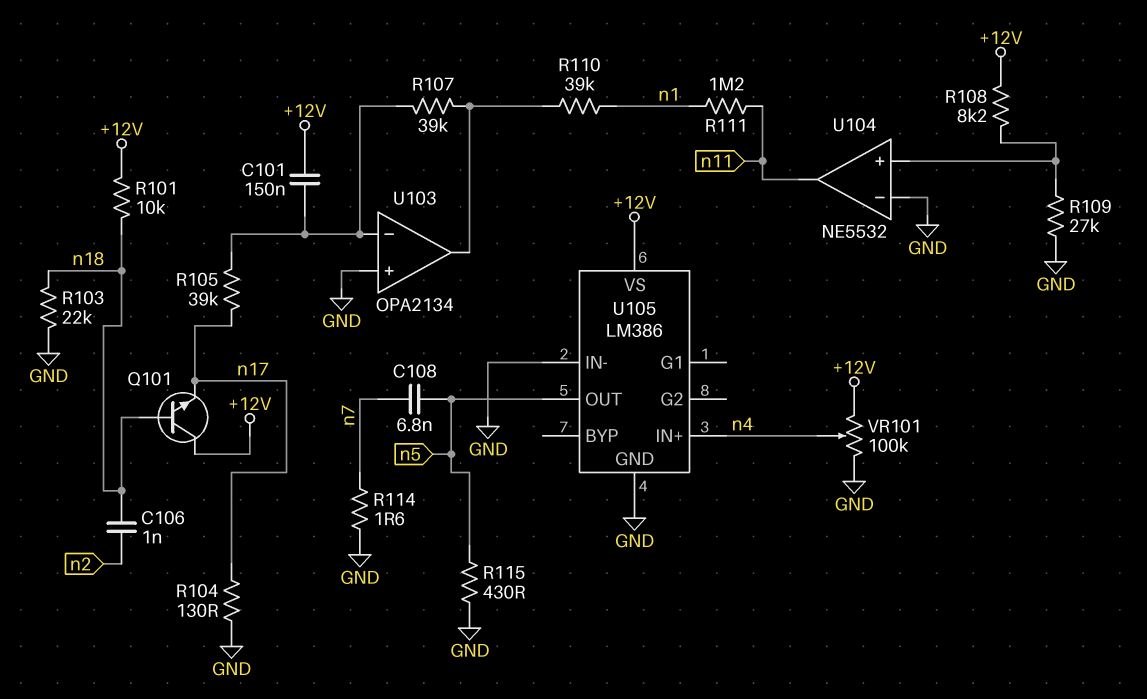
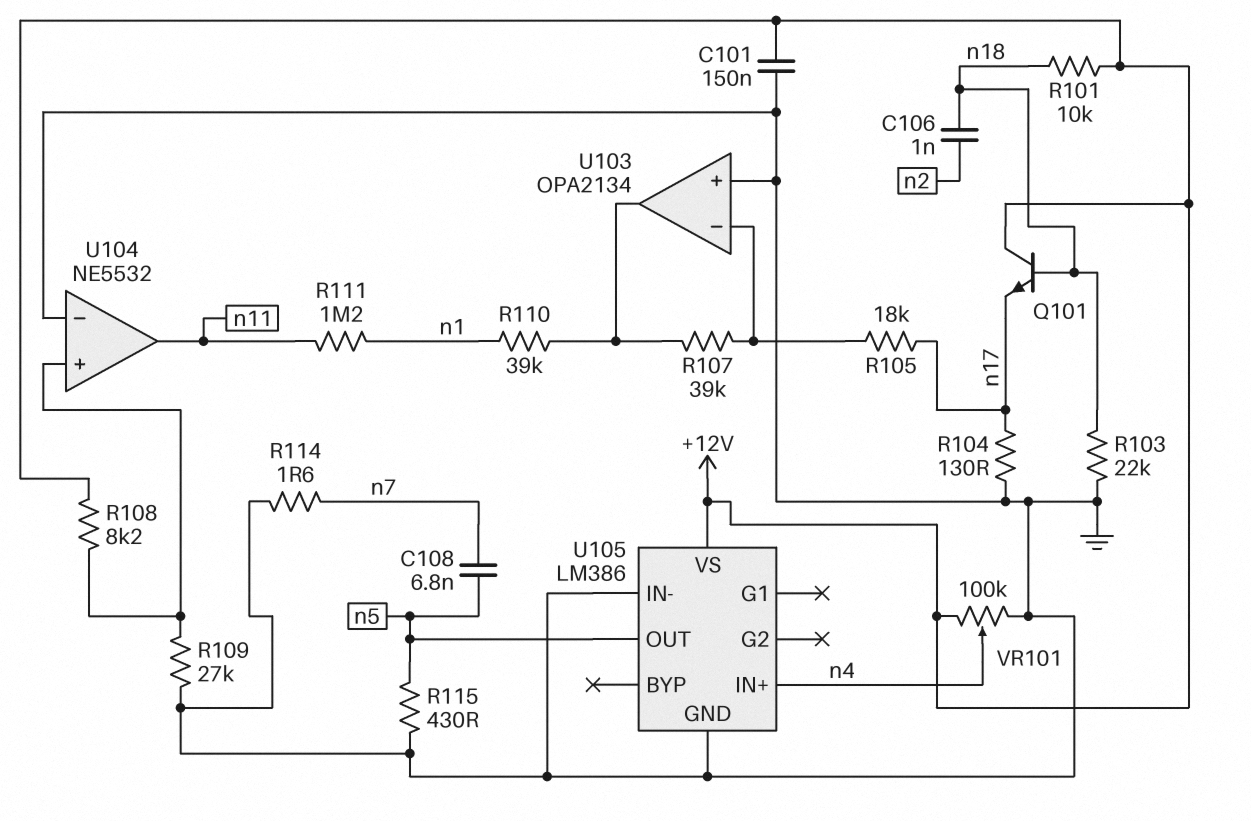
C101: 150nF (+12V, U103/in-) -> 150nF (+12V, GND)
R105: 39k (U103/in-, n17) -> 18k (U103/in-, n17)

